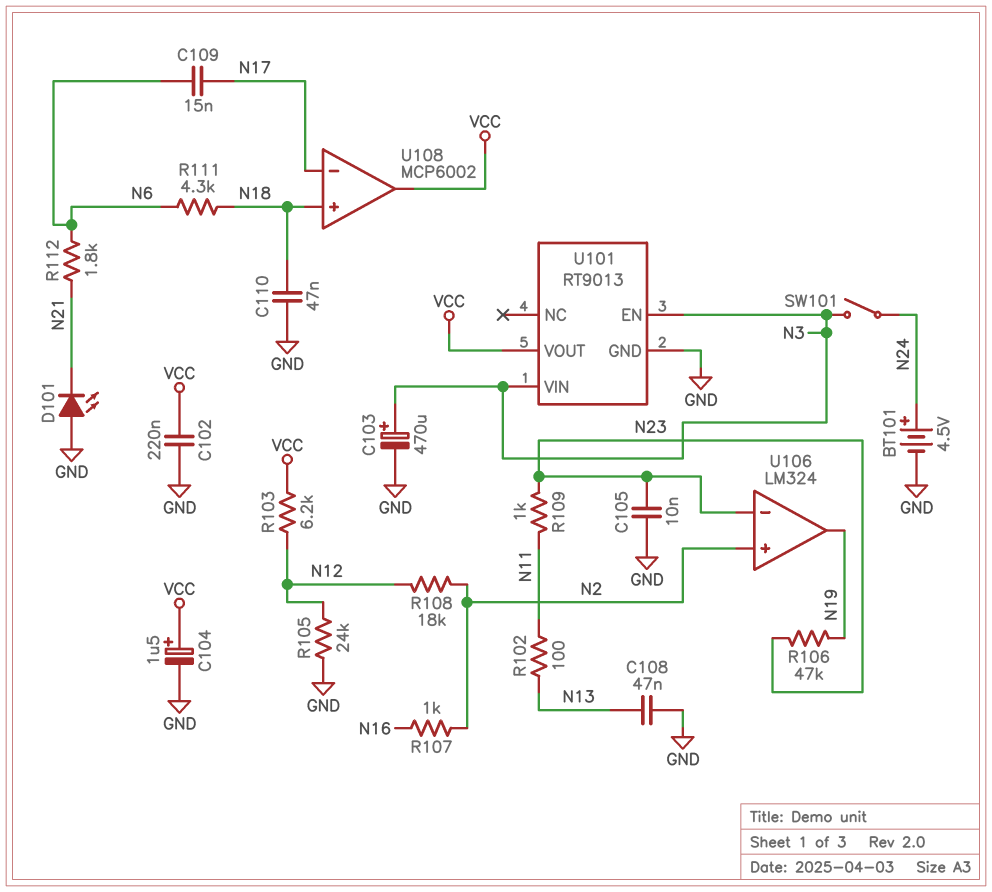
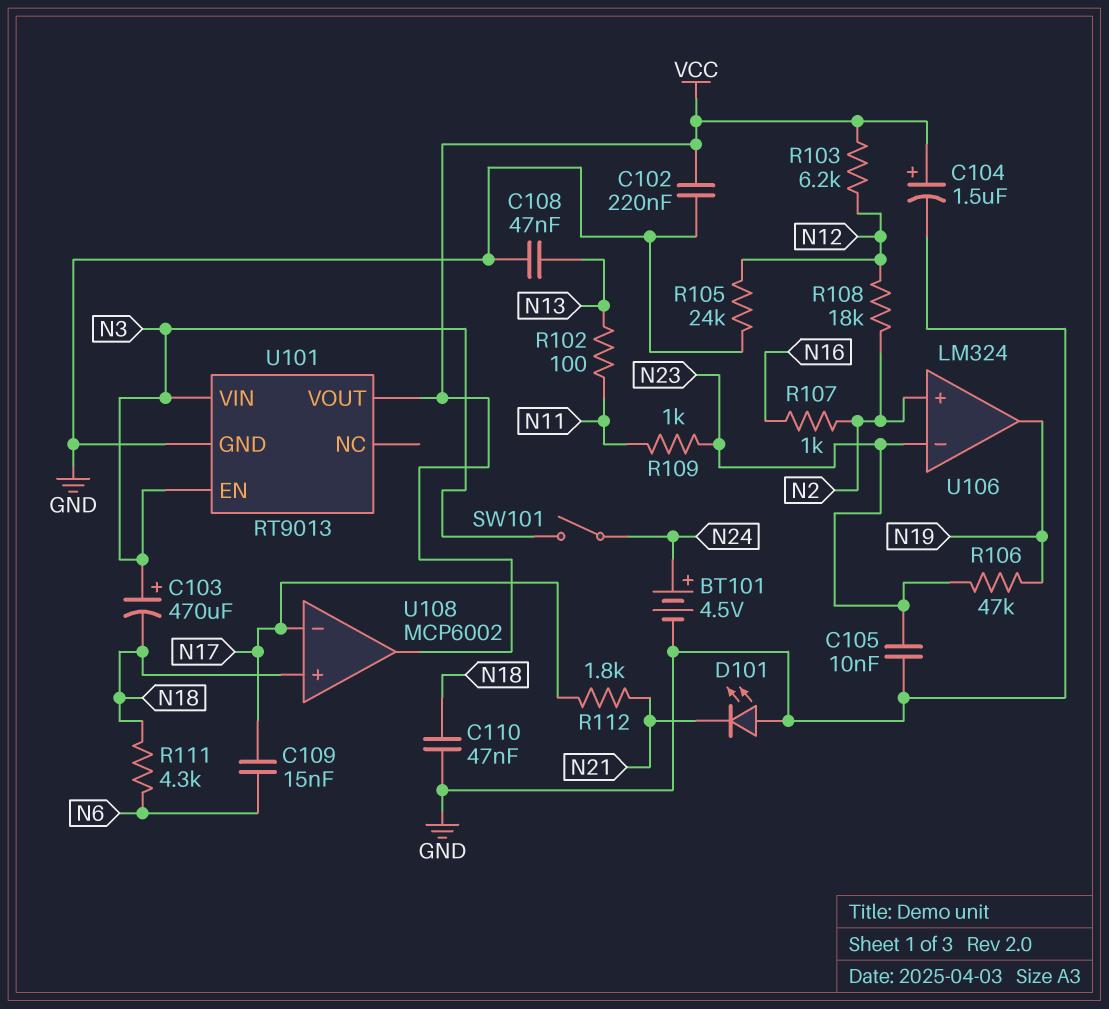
C103: 470uF (plus N3, minus GND) -> 470uF (plus N3, minus N18)
R112: 1.8k (N6, N21) -> 1.8k (N17, N21)

